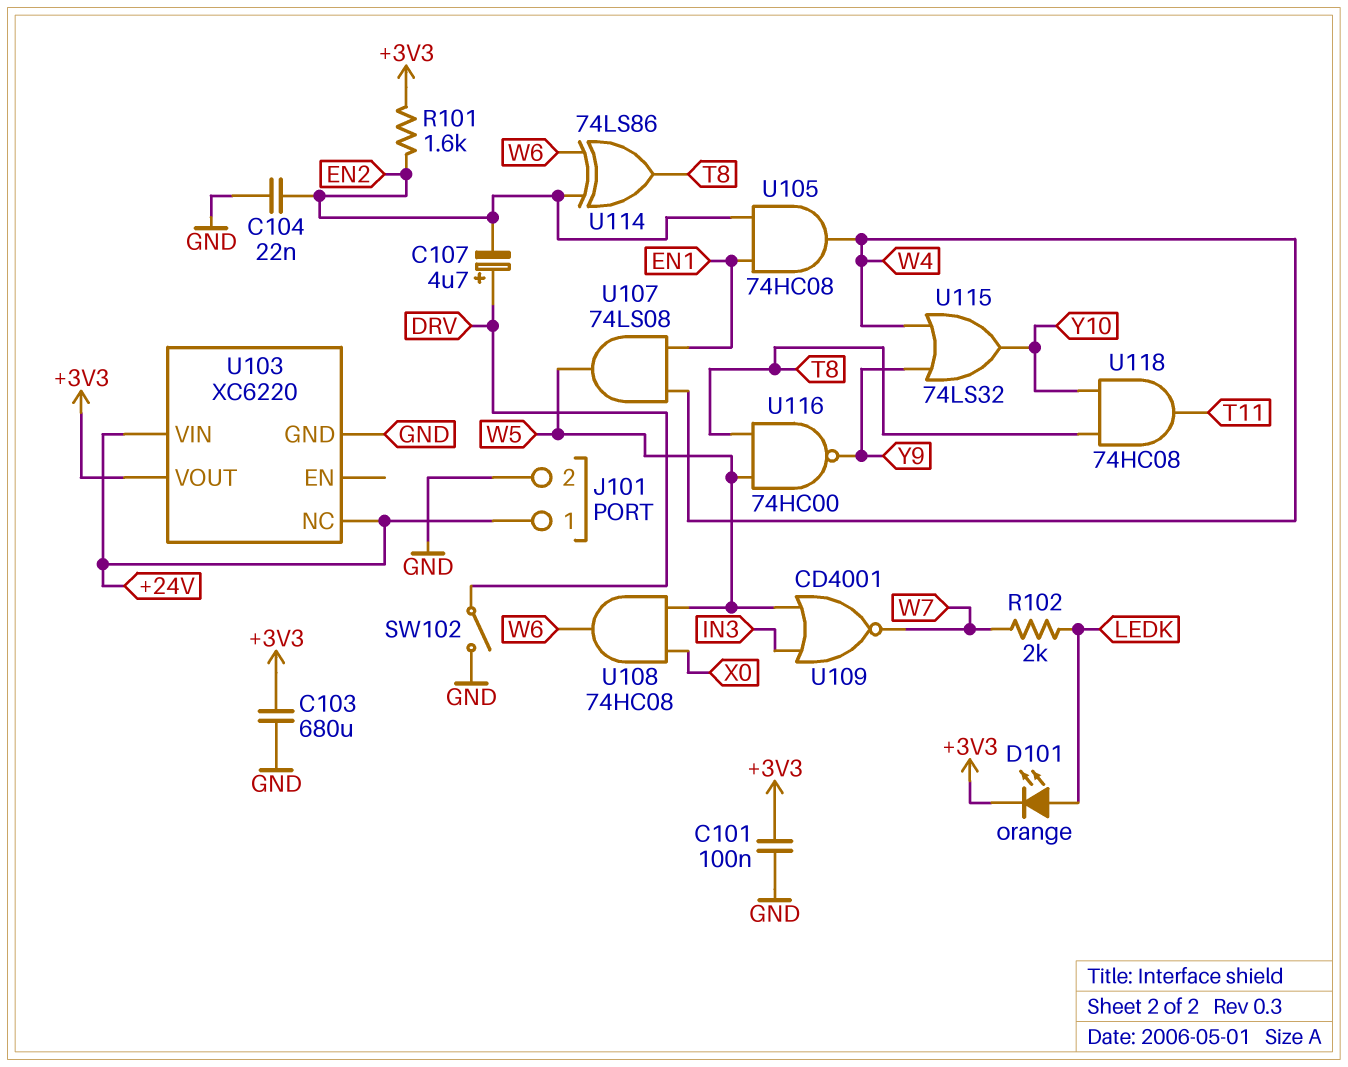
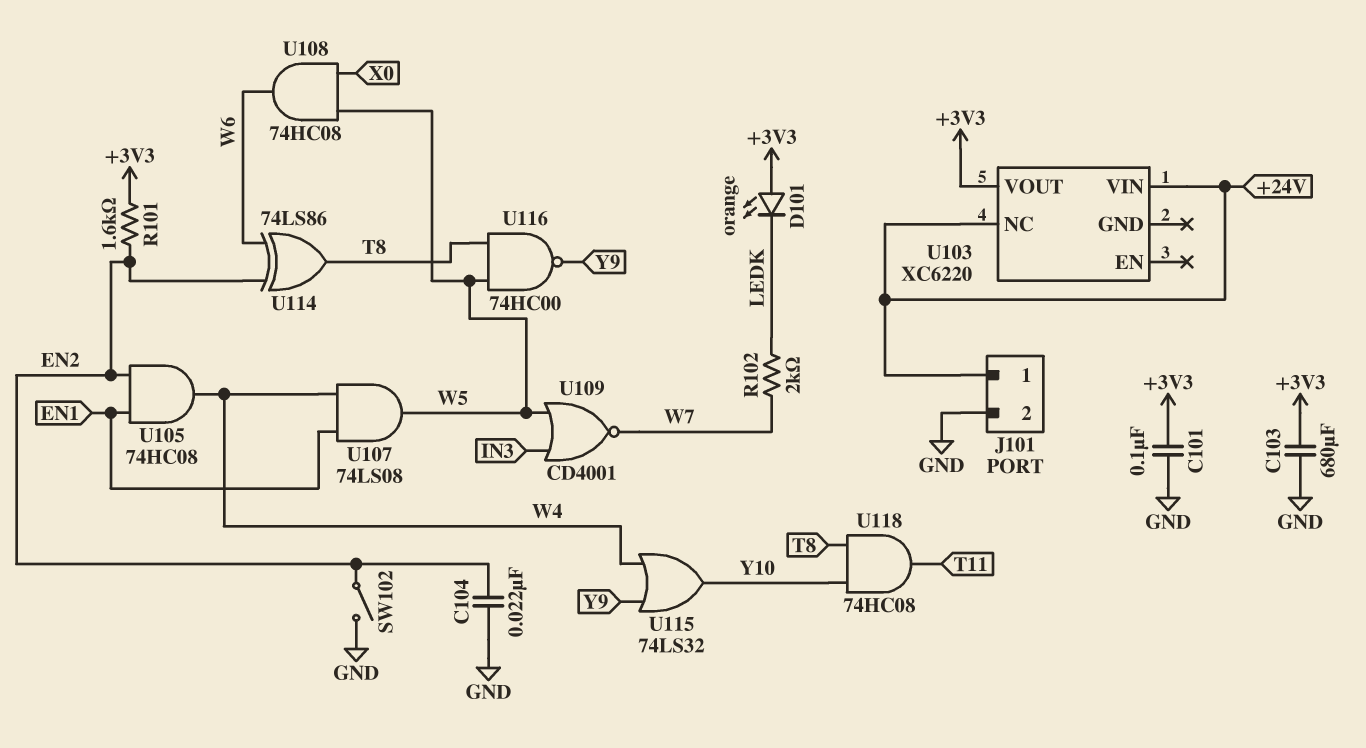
C107: 4.7uF (plus DRV, minus EN2) -> none
D101: LED orange (A LEDK, K +3V3) -> LED orange (A +3V3, K LEDK)
SW102: switch (DRV, GND) -> switch (EN2, GND)
U103 pin GND: GND -> none

